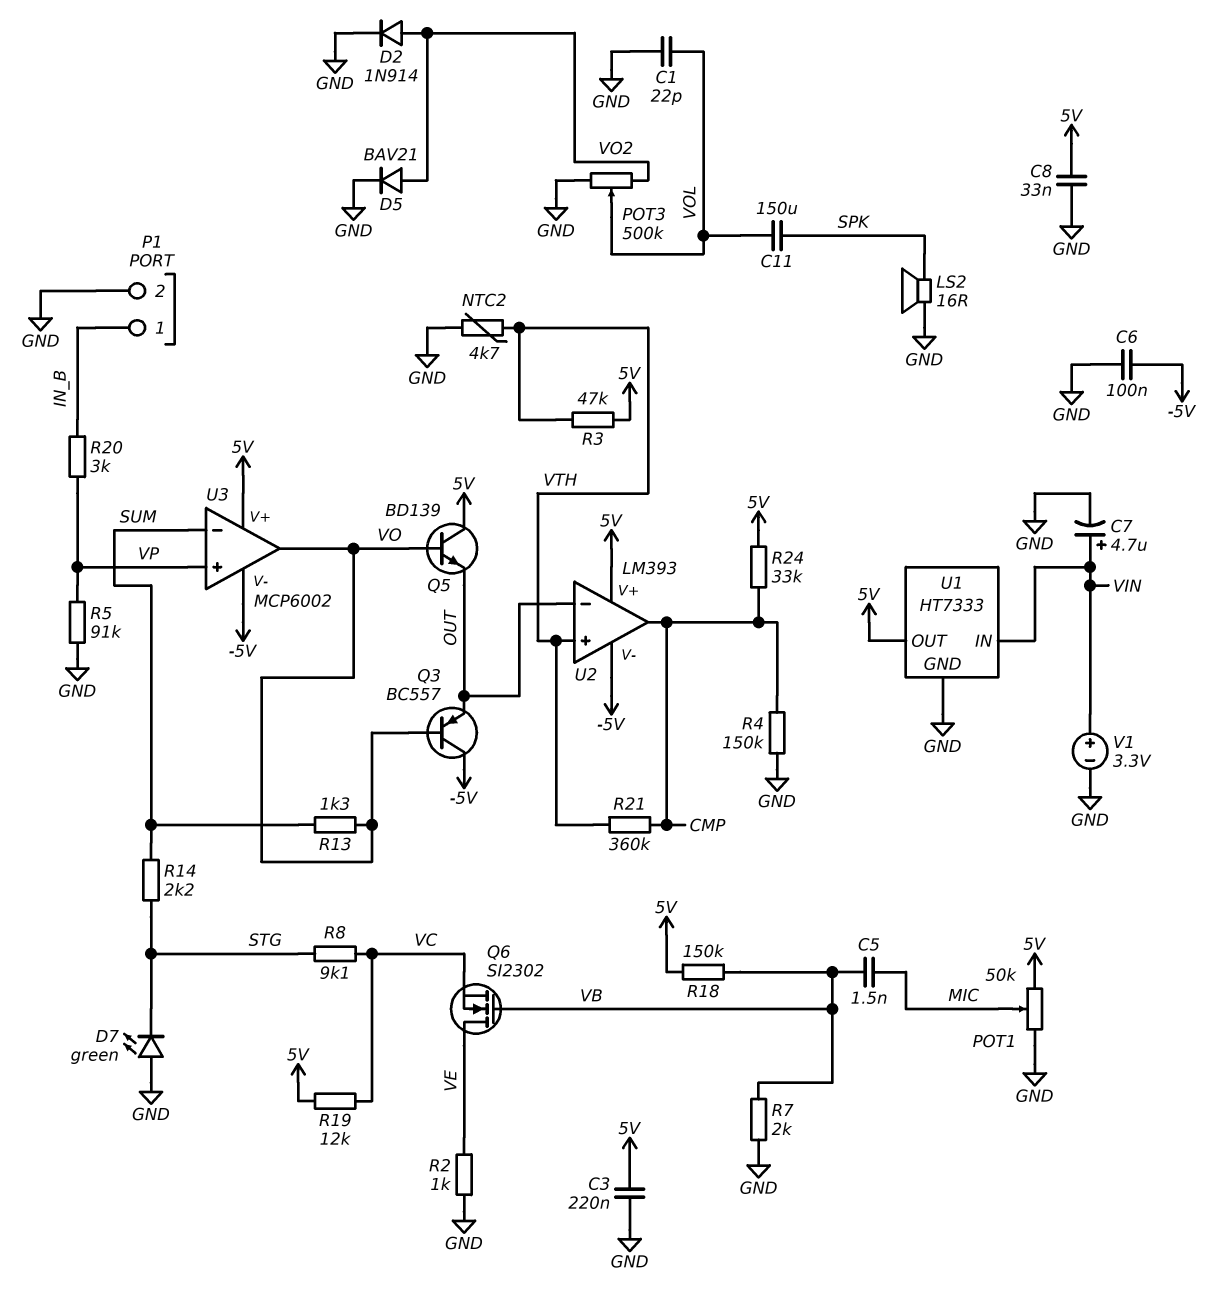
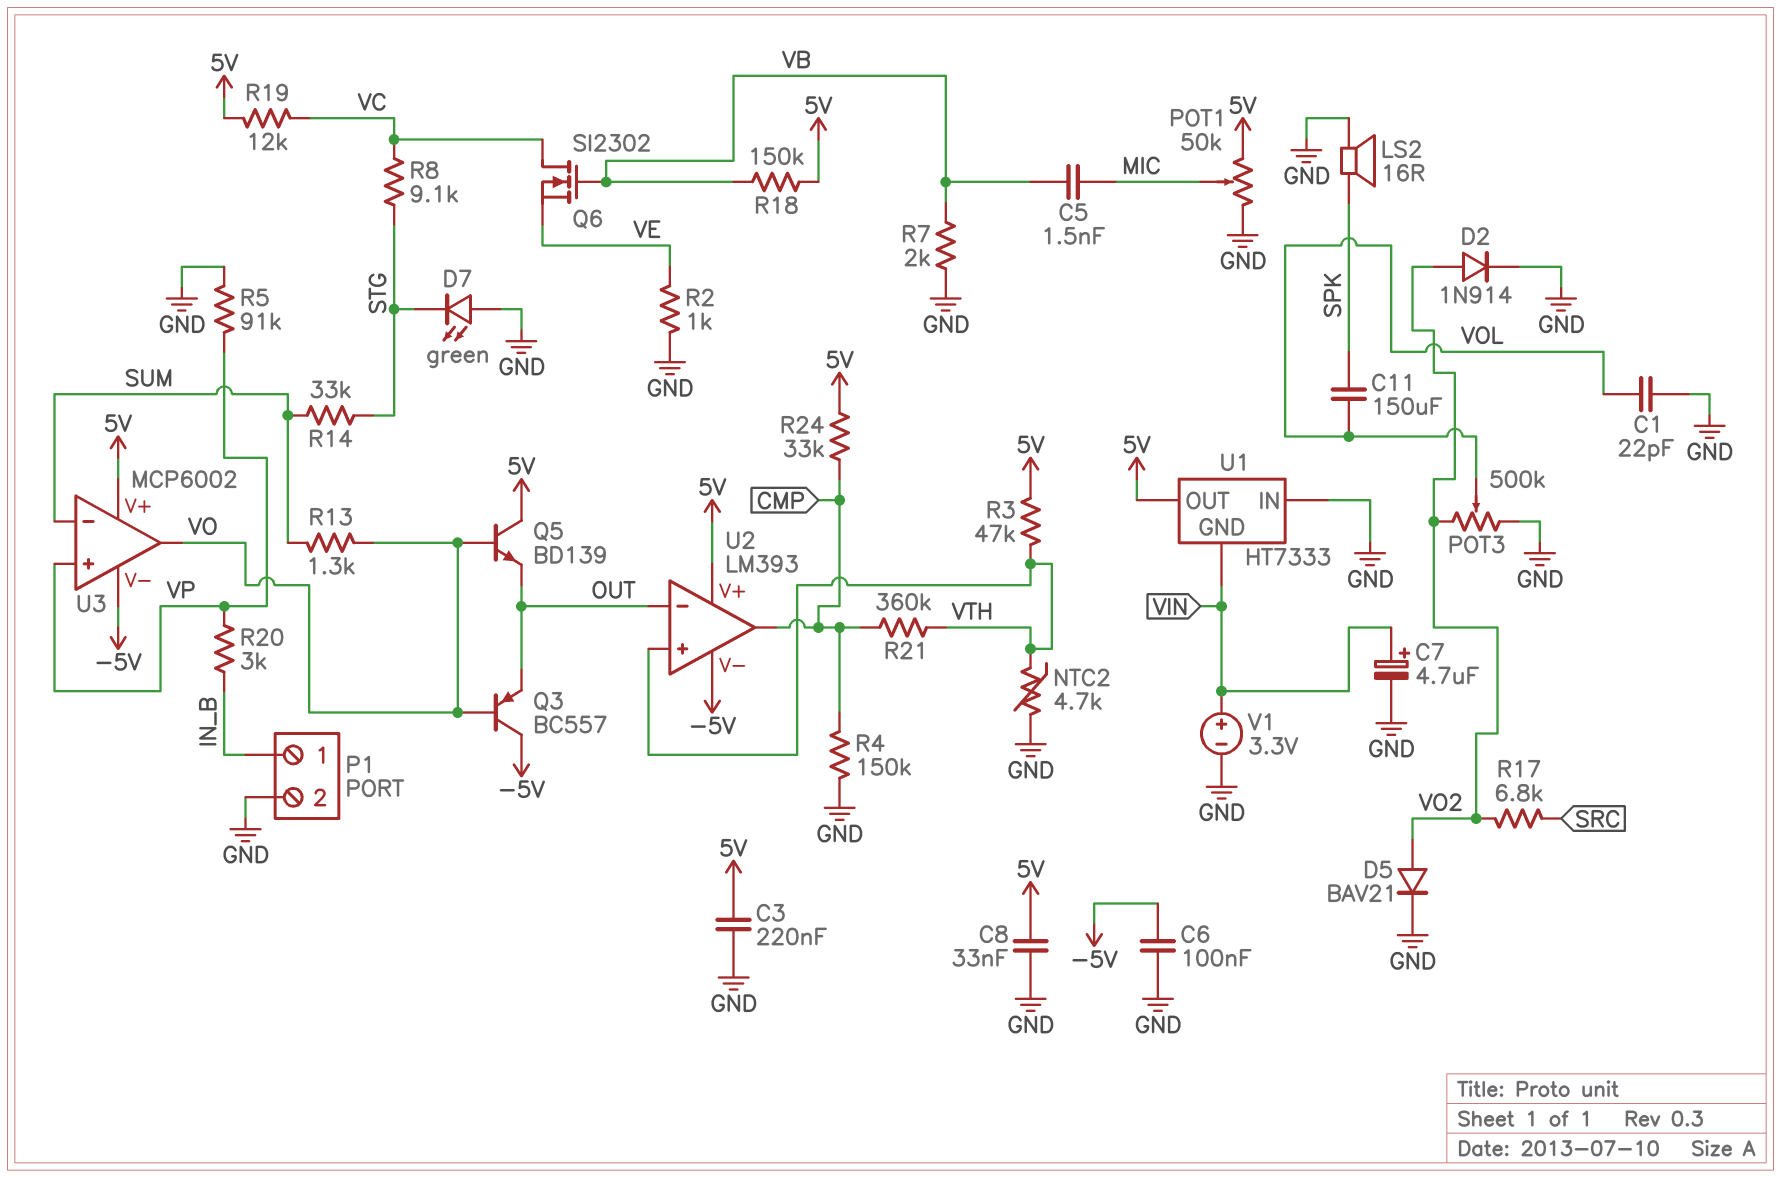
Q6: NMOS SI2302 (G VB, D VE, S VC) -> NMOS SI2302 (G VB, D VC, S VE)
R14: 2.2k (STG, SUM) -> 33k (STG, SUM)
R17: none -> 6.8k (SRC, VO2)
U1 pin GND: GND -> VIN
U1 pin IN: VIN -> GND

